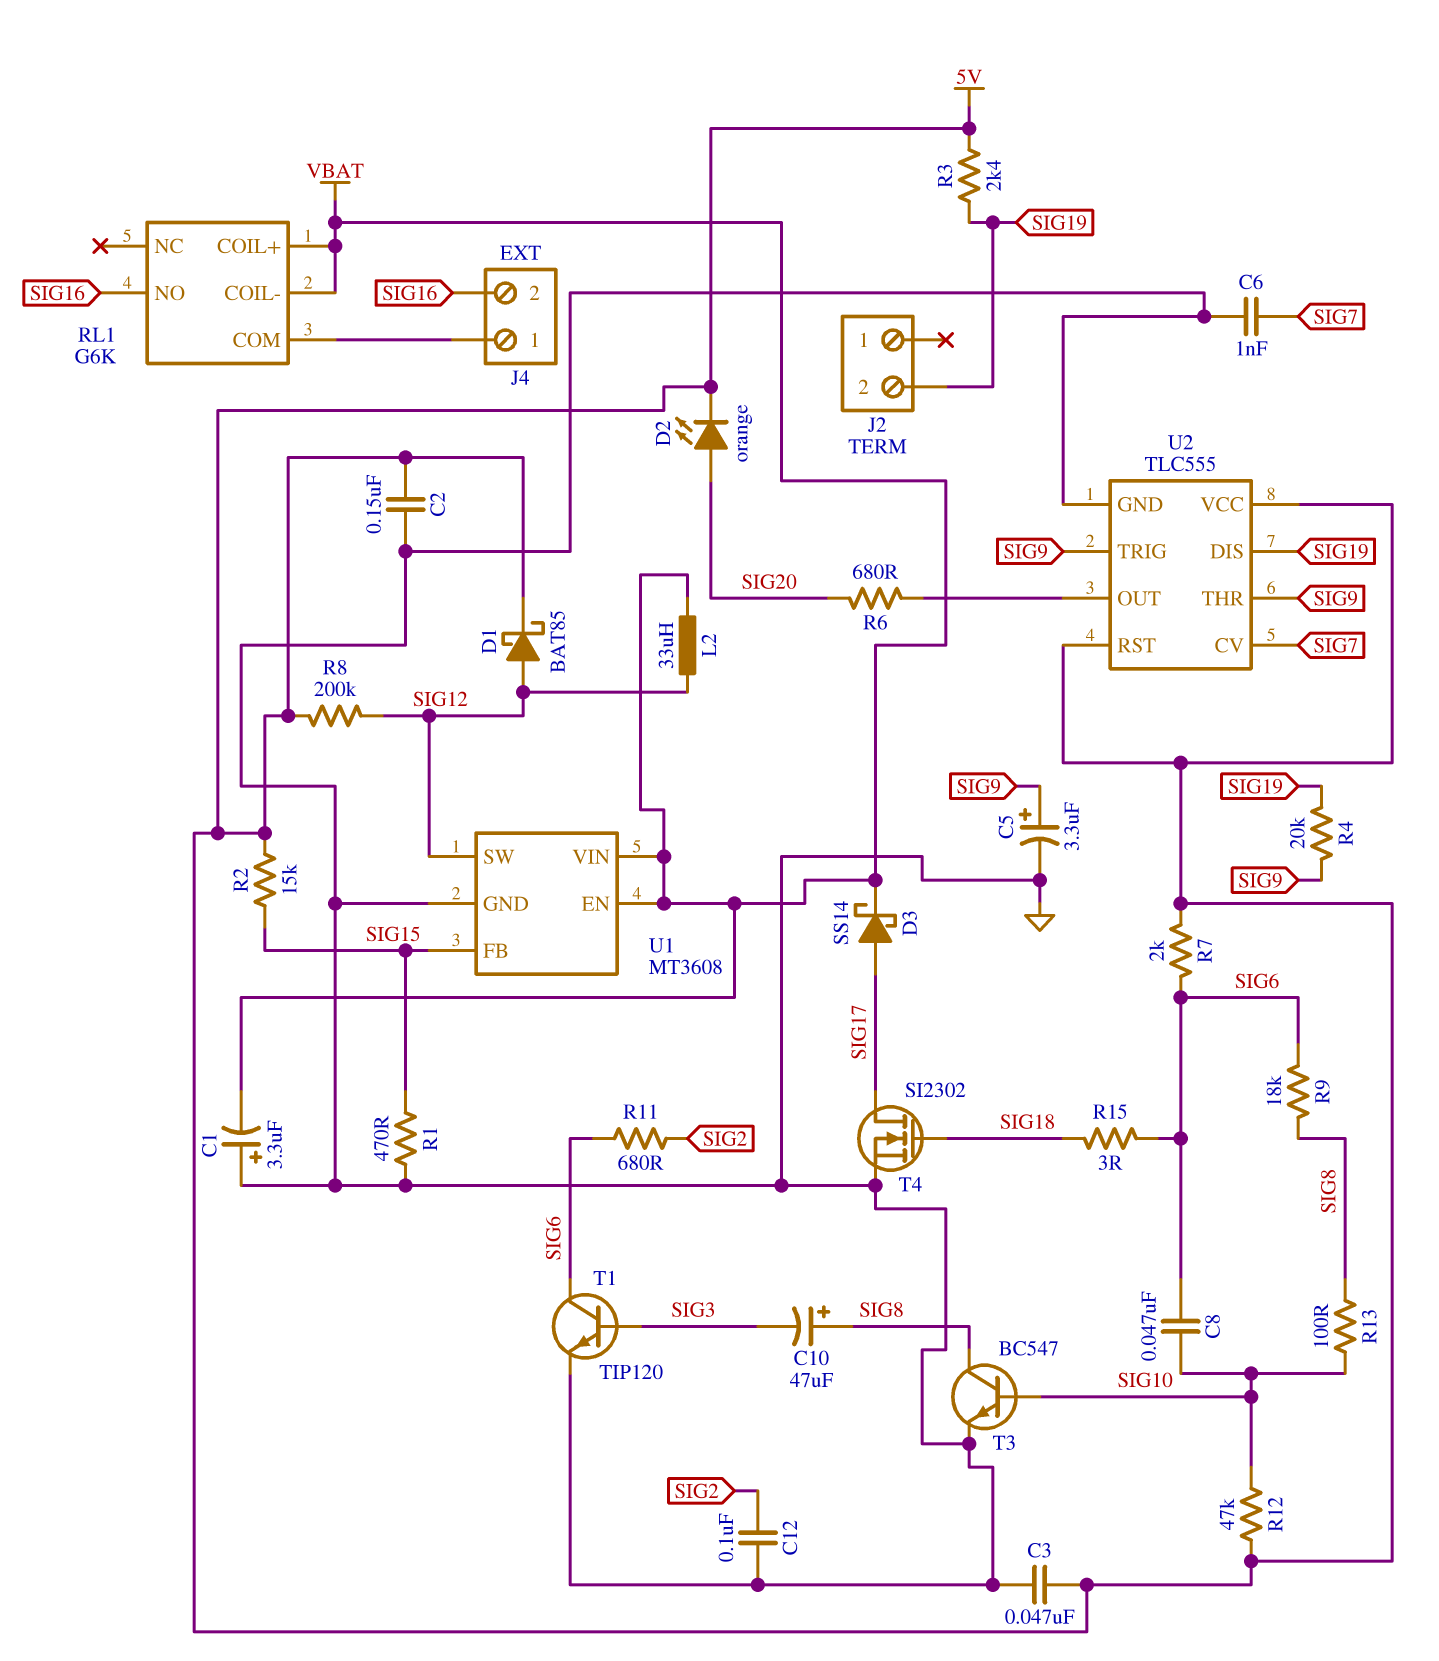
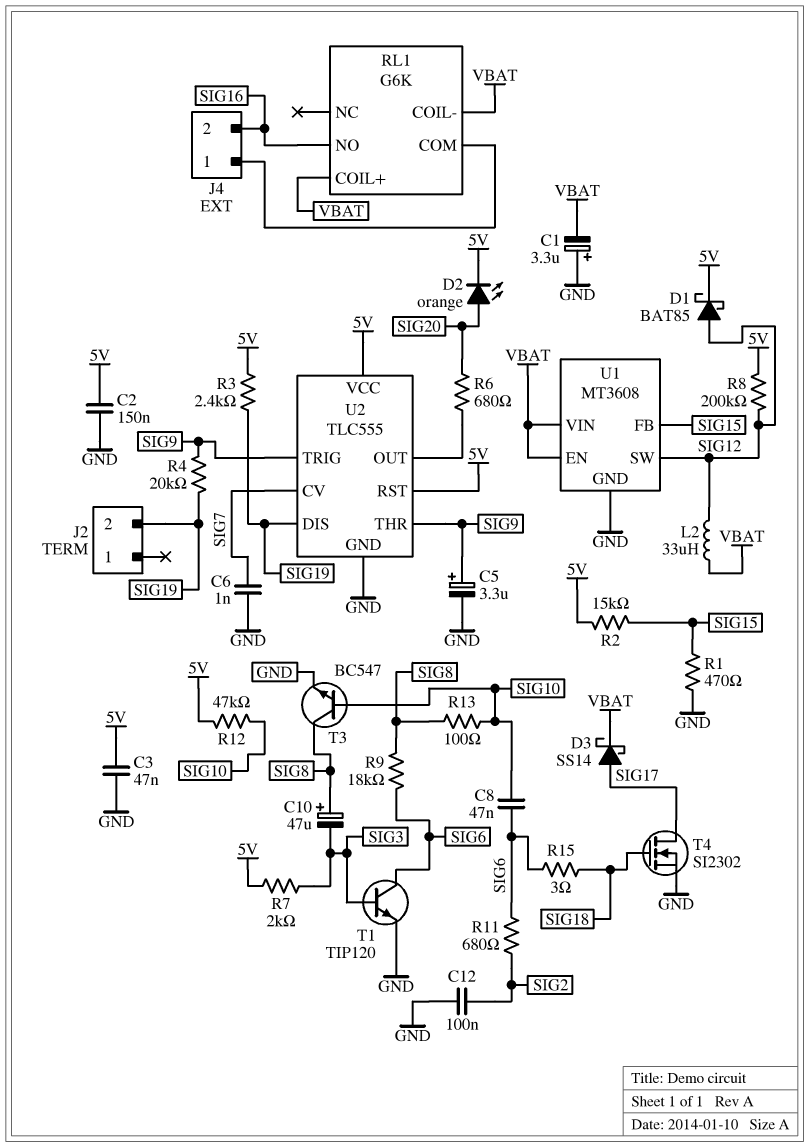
R7: 2k (5V, SIG6) -> 2k (5V, SIG3)

